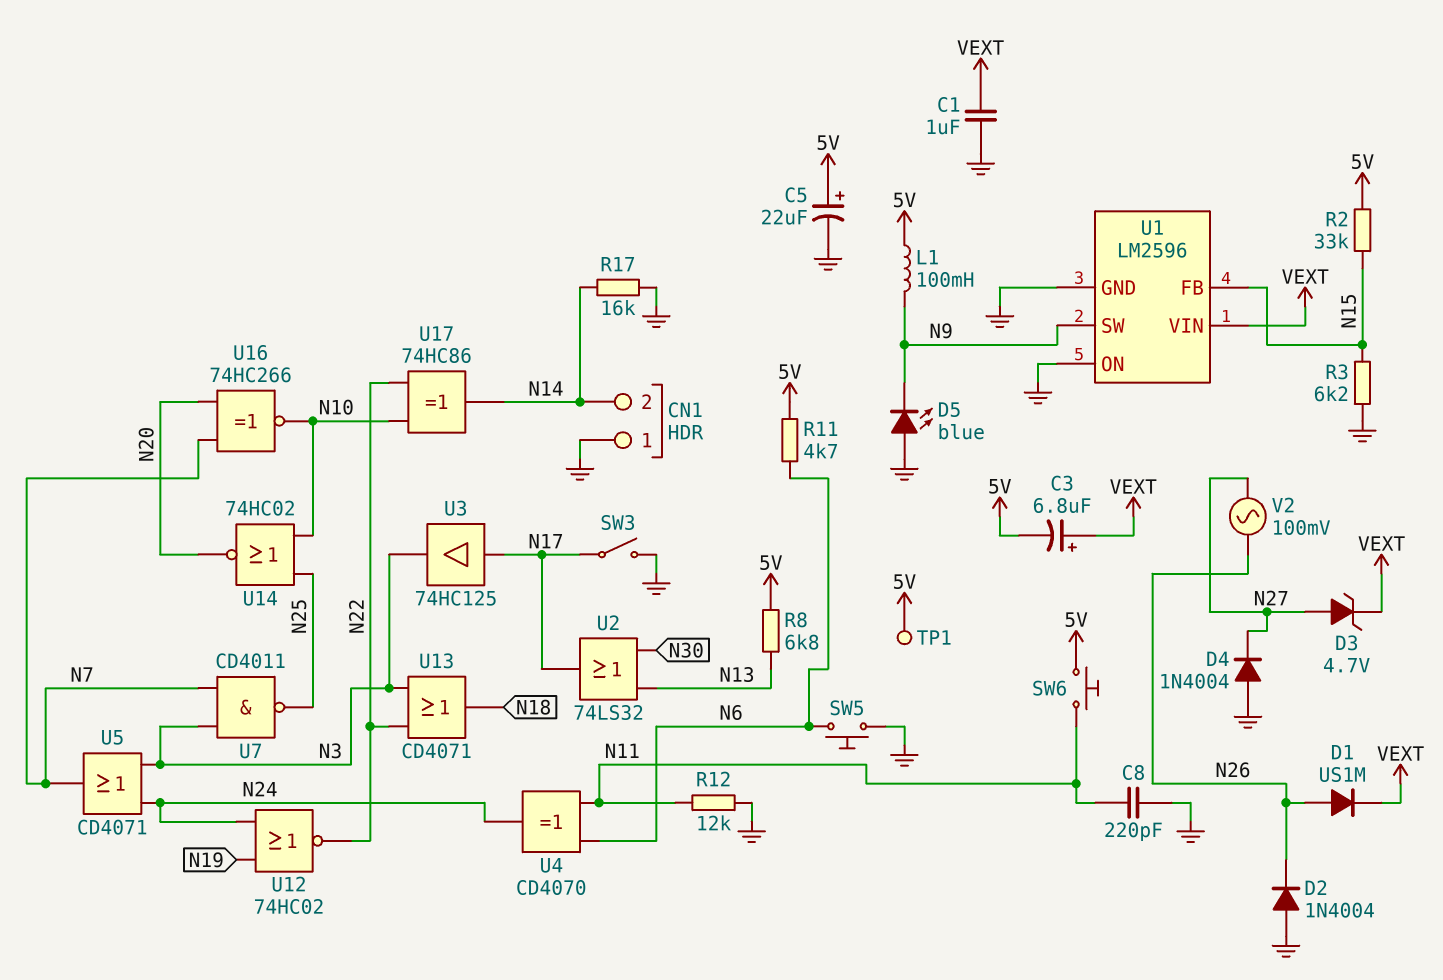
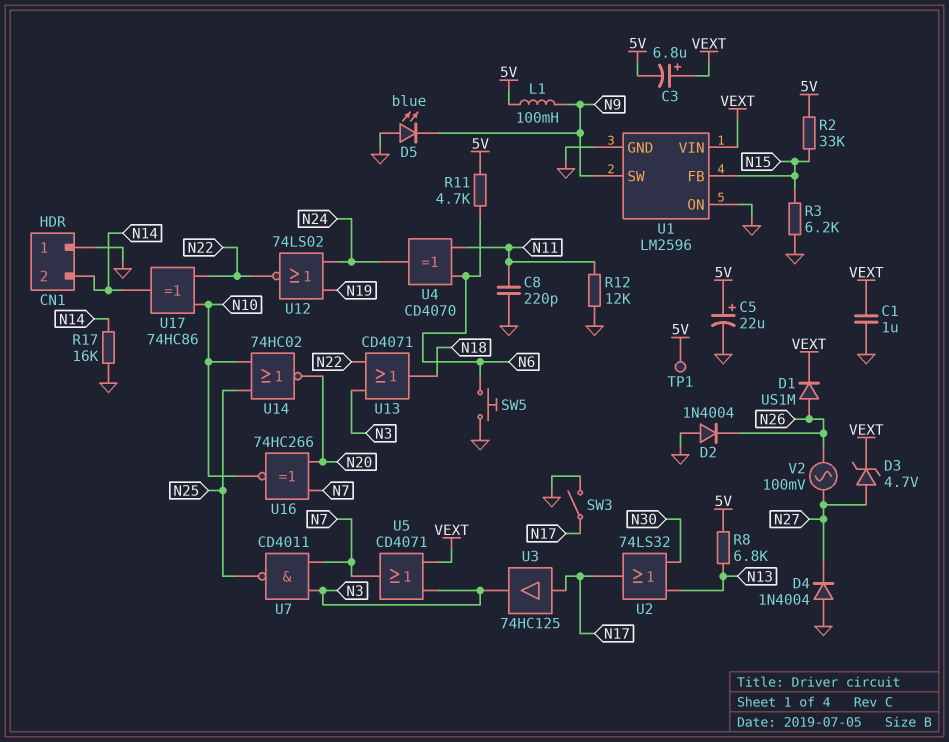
SW6: button (5V, N11) -> none
U5: OR CD4071 (in N3, in N24, out N7) -> OR CD4071 (in N3, in VEXT, out N7)
U12: NOR 74HC02 (in N19, in N24, out N22) -> NOR 74LS02 (in N19, in N24, out N22)

